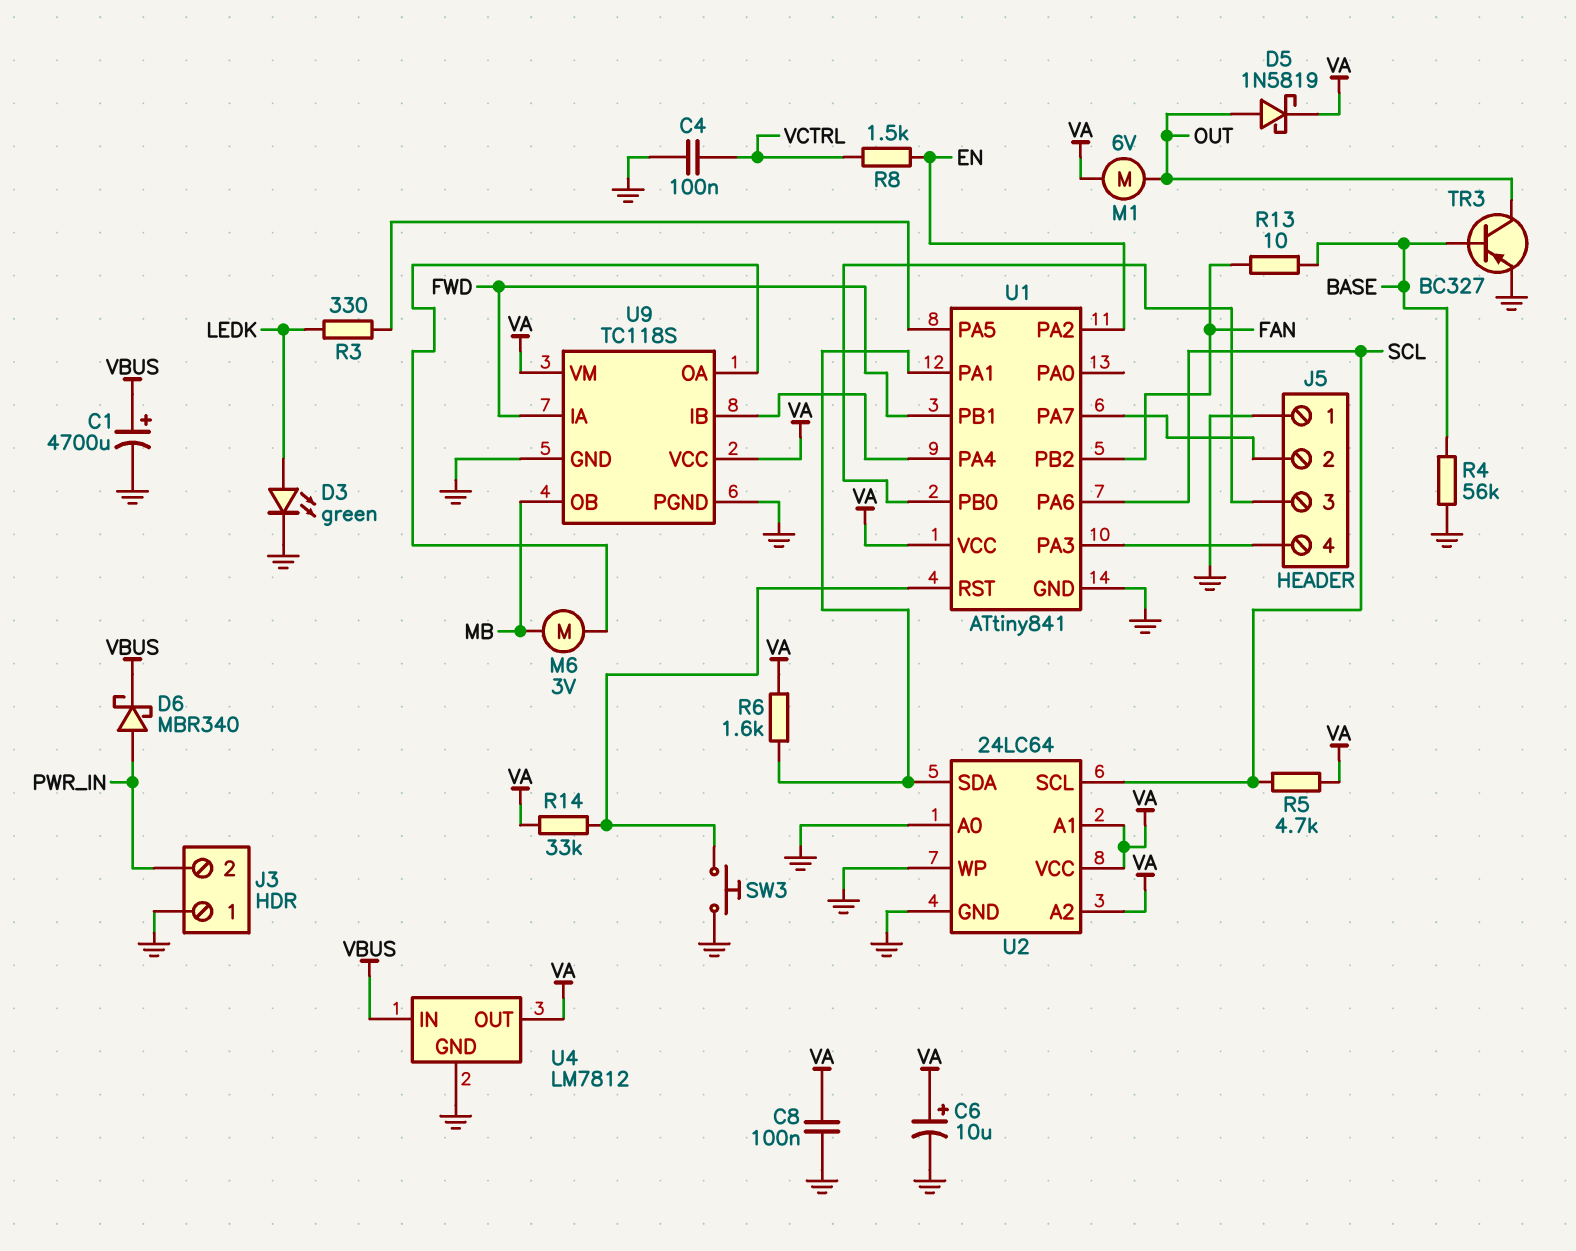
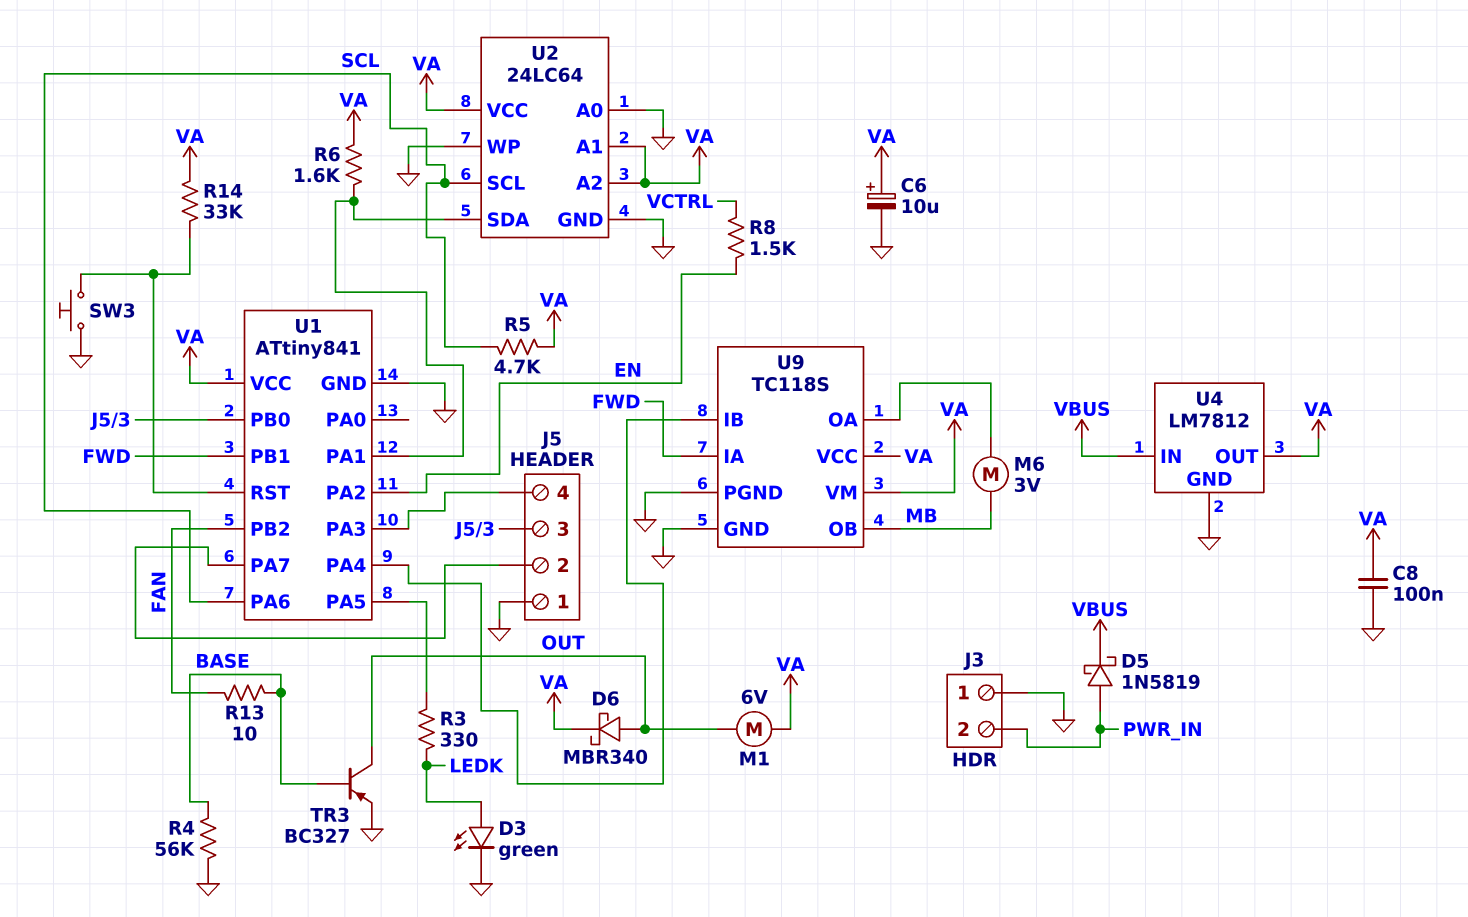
C1: 4700uF (plus VBUS, minus GND) -> none
C4: 100nF (GND, VCTRL) -> none
D5: schottky 1N5819 (A OUT, K VA) -> schottky 1N5819 (A PWR_IN, K VBUS)
D6: schottky MBR340 (A PWR_IN, K VBUS) -> schottky MBR340 (A OUT, K VA)

